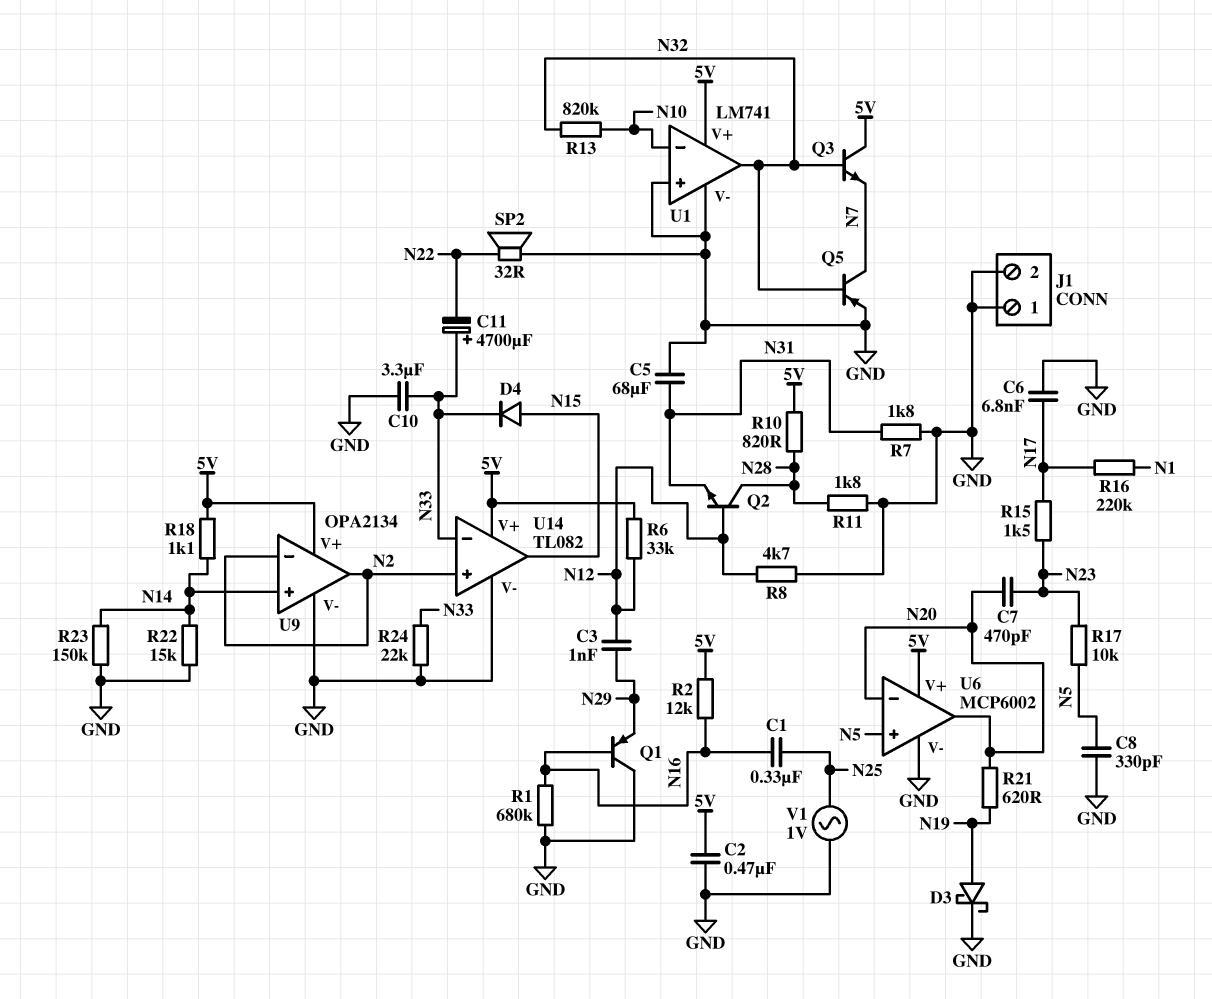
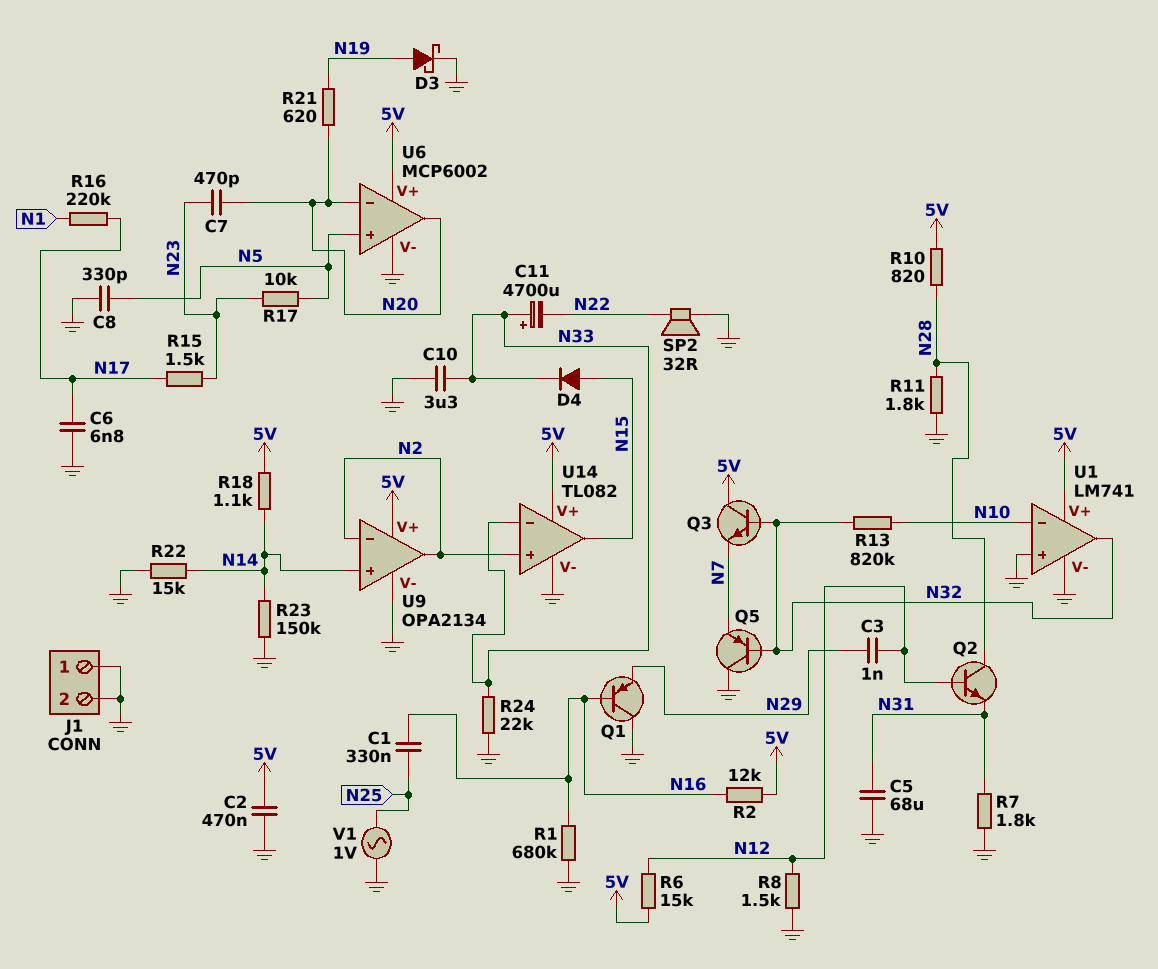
Q5: PNP (B N32, C N7, E GND) -> PNP (B N32, C GND, E N7)
R6: 33k (5V, N12) -> 15k (5V, N12)
R8: 4.7k (GND, N12) -> 1.5k (GND, N12)

